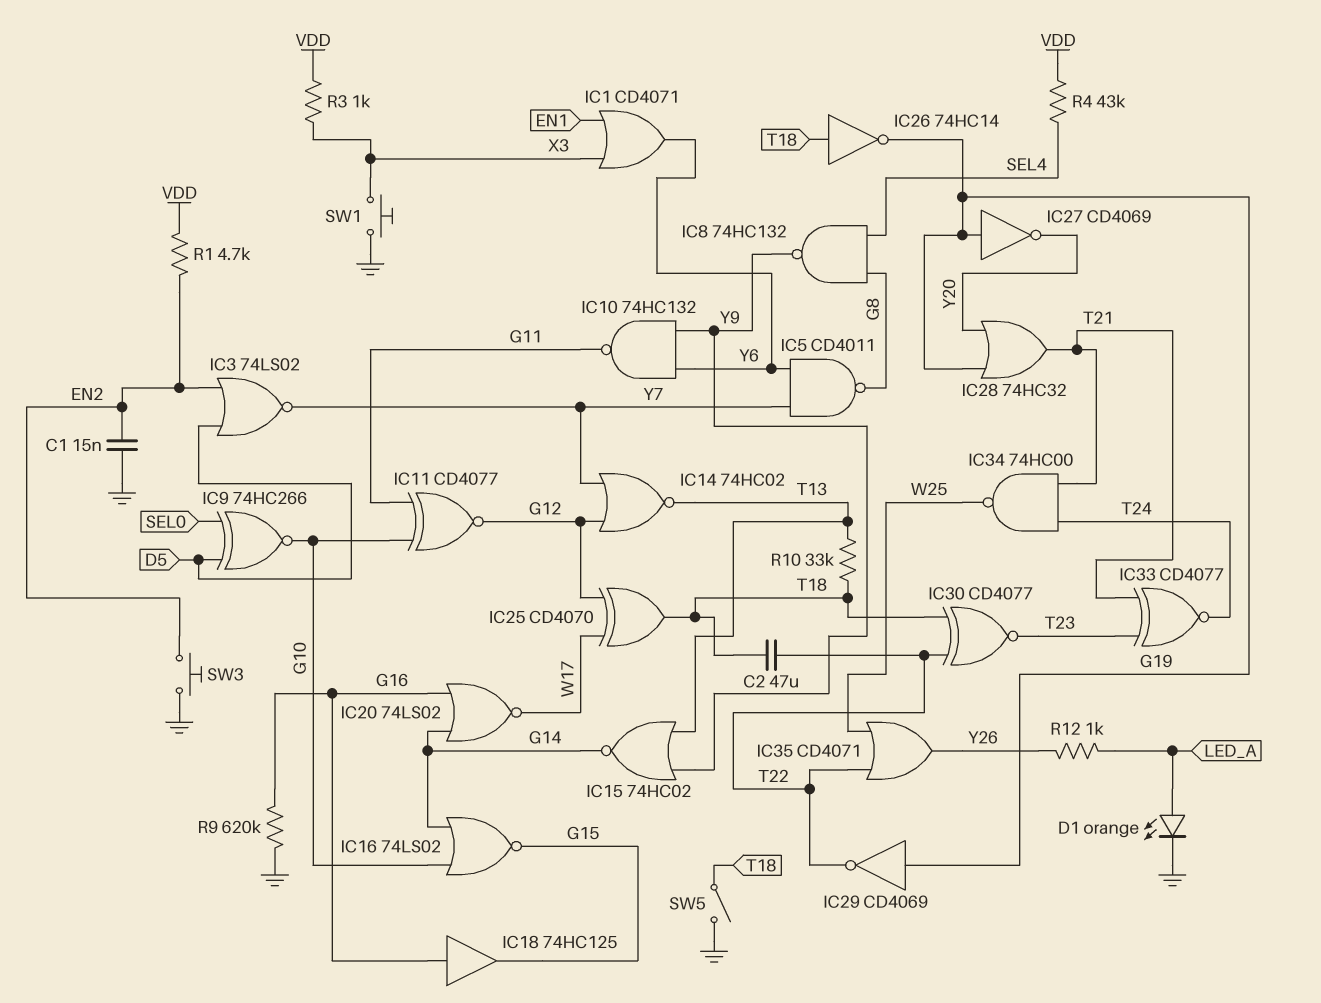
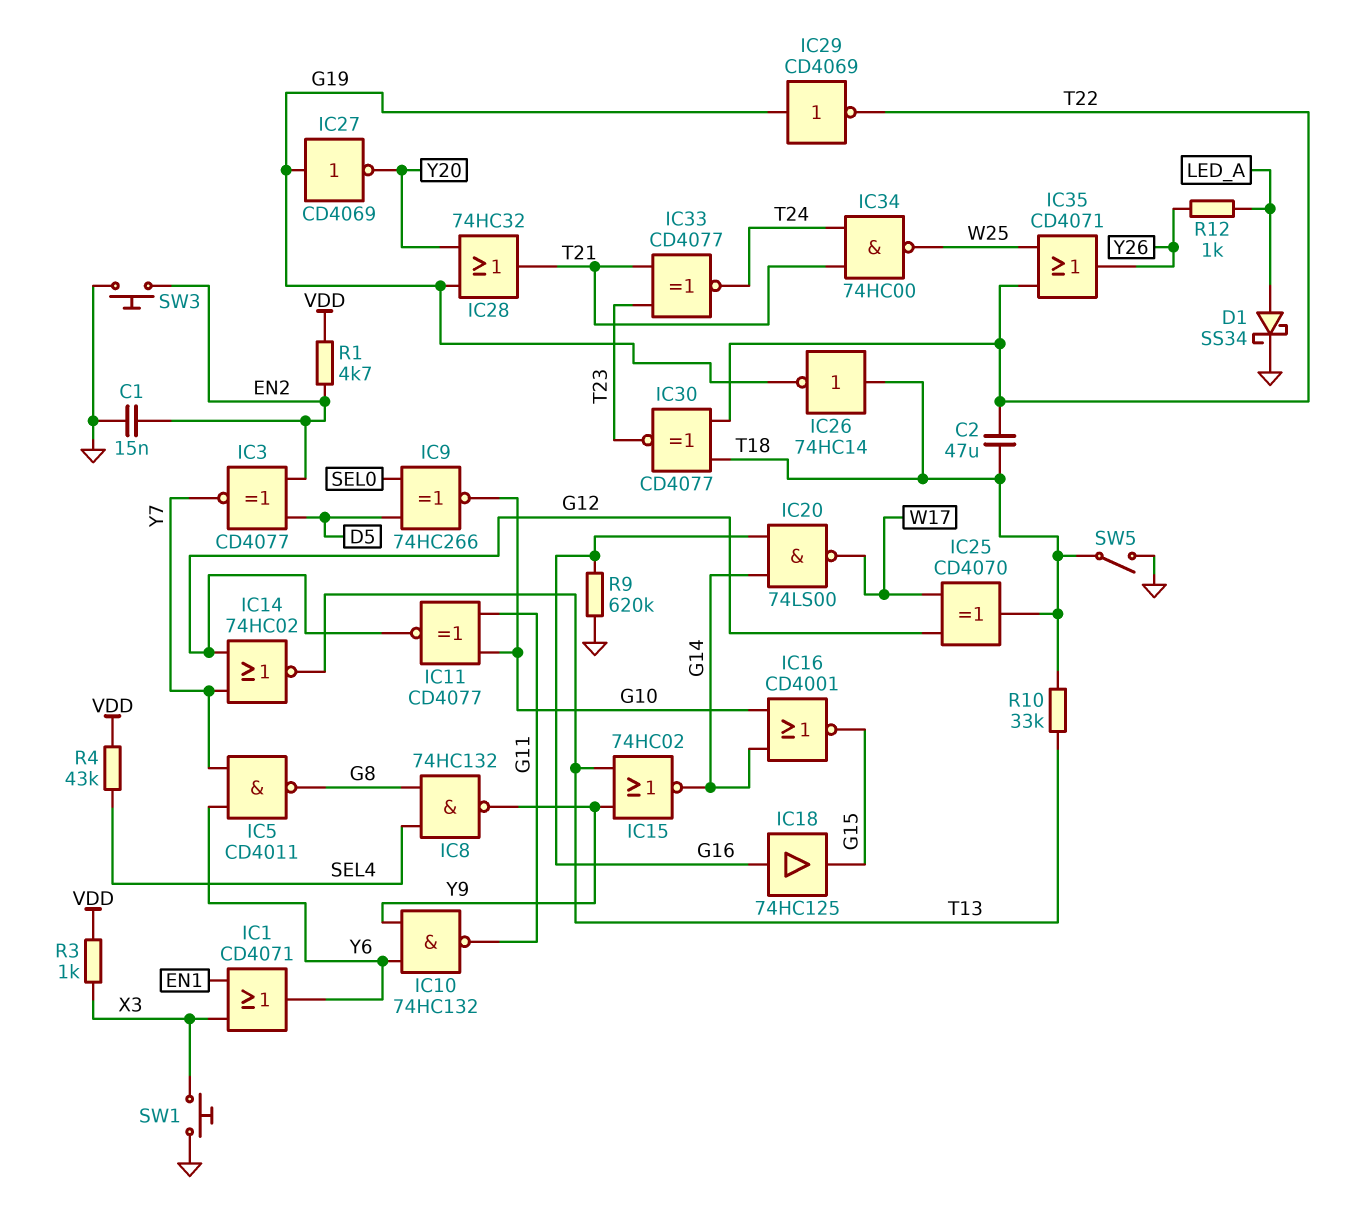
D1: LED orange (A LED_A, K GND) -> schottky SS34 (A LED_A, K GND)
IC3: NOR 74LS02 (in D5, in EN2, out Y7) -> XNOR CD4077 (in D5, in EN2, out Y7)
IC16: NOR 74LS02 (in G10, in G14, out G15) -> NOR CD4001 (in G10, in G14, out G15)
IC20: NOR 74LS02 (in G14, in G16, out W17) -> NAND 74LS00 (in G14, in G16, out W17)

